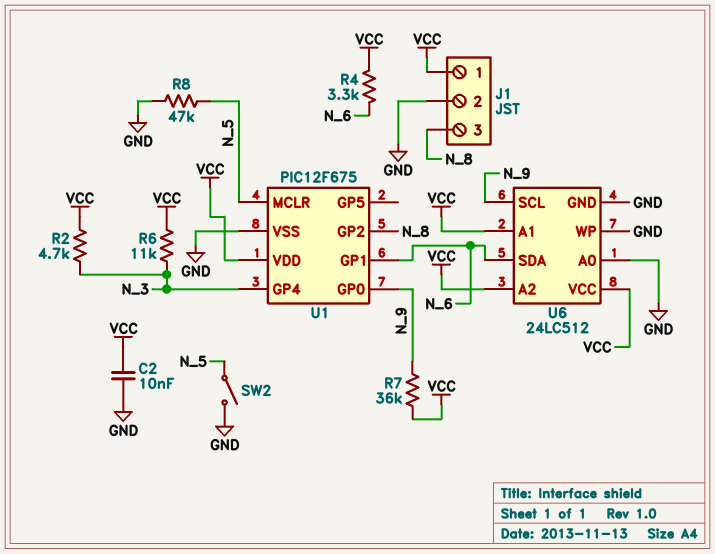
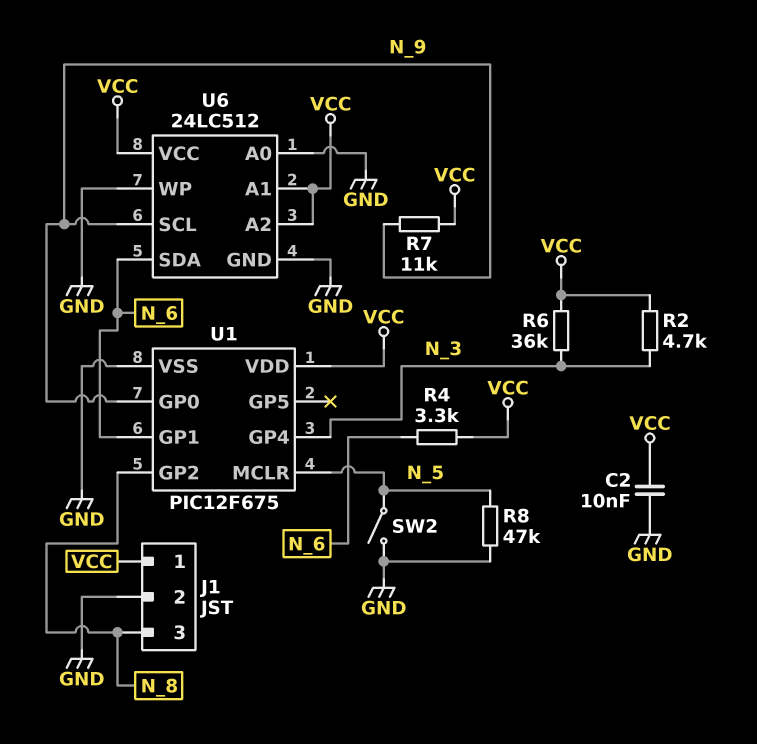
R6: 11k (N_3, VCC) -> 36k (N_3, VCC)
R7: 36k (N_9, VCC) -> 11k (N_9, VCC)

